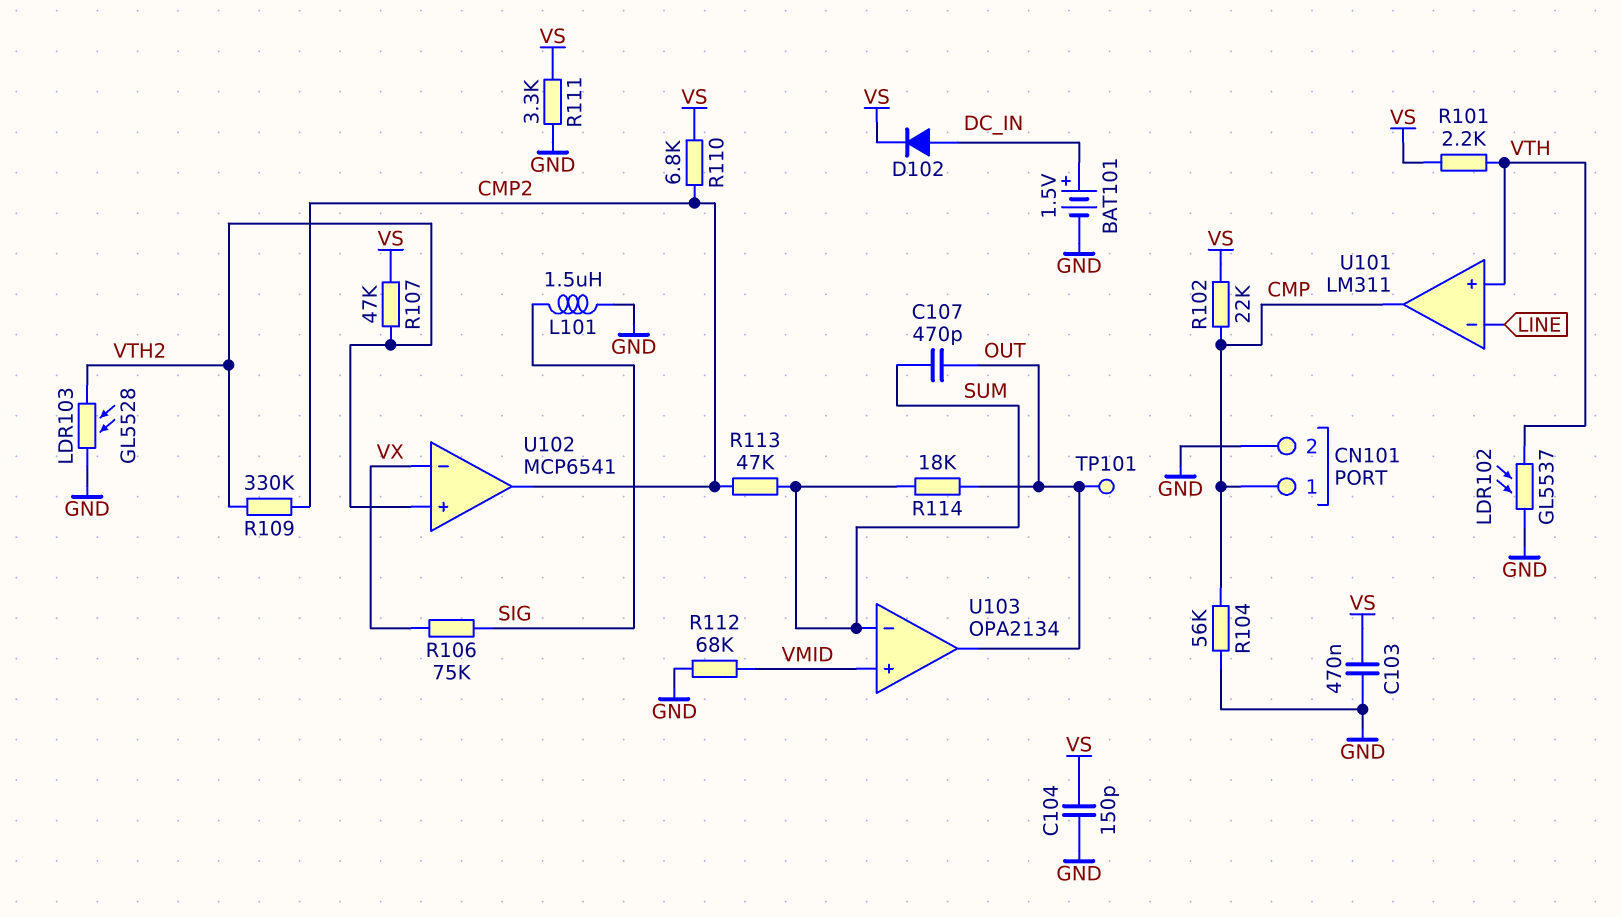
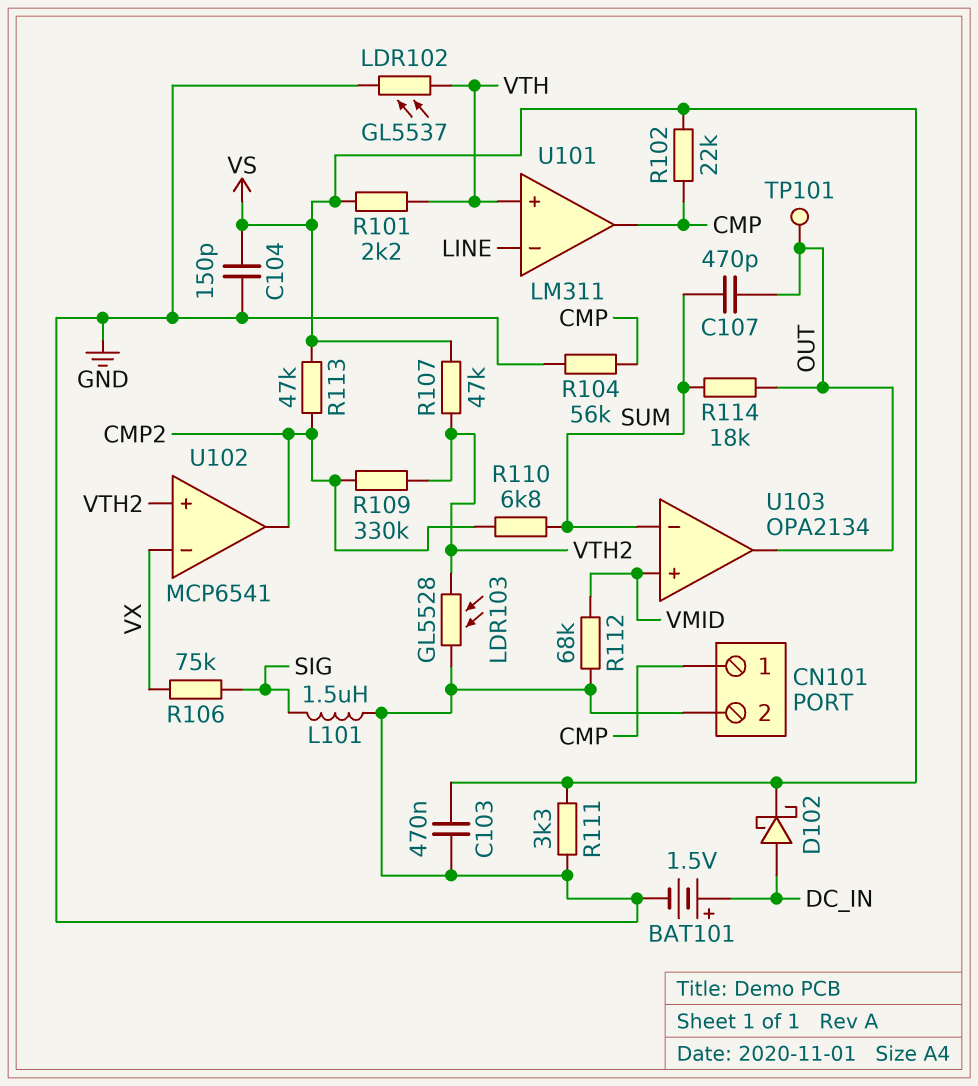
D102: diode (A DC_IN, K VS) -> schottky (A DC_IN, K VS)
R110: 6.8k (CMP2, VS) -> 6.8k (CMP2, SUM)
R113: 47k (CMP2, SUM) -> 47k (CMP2, VS)

